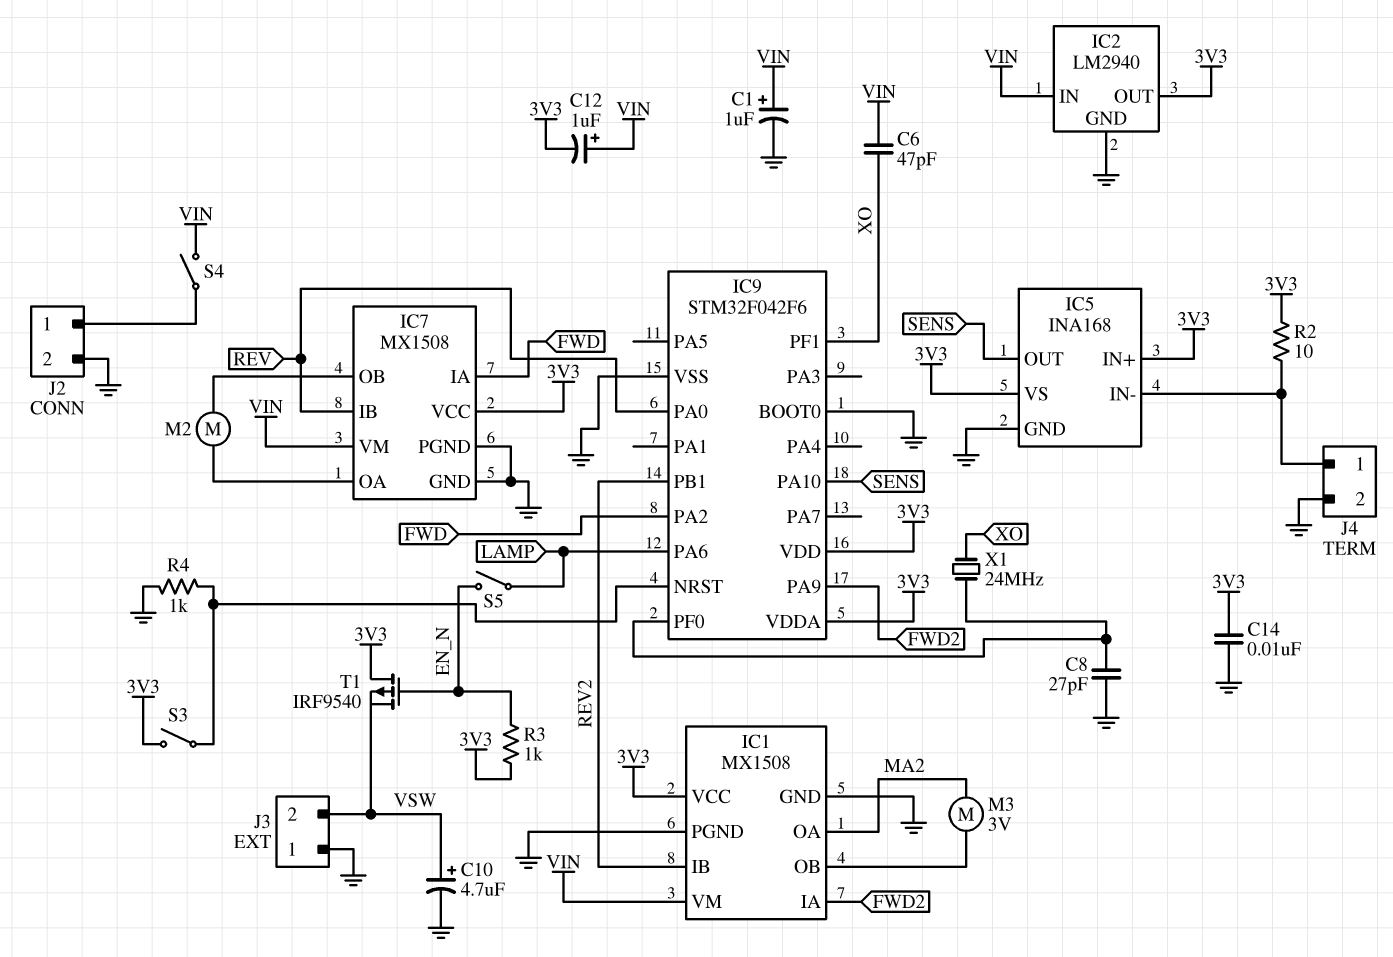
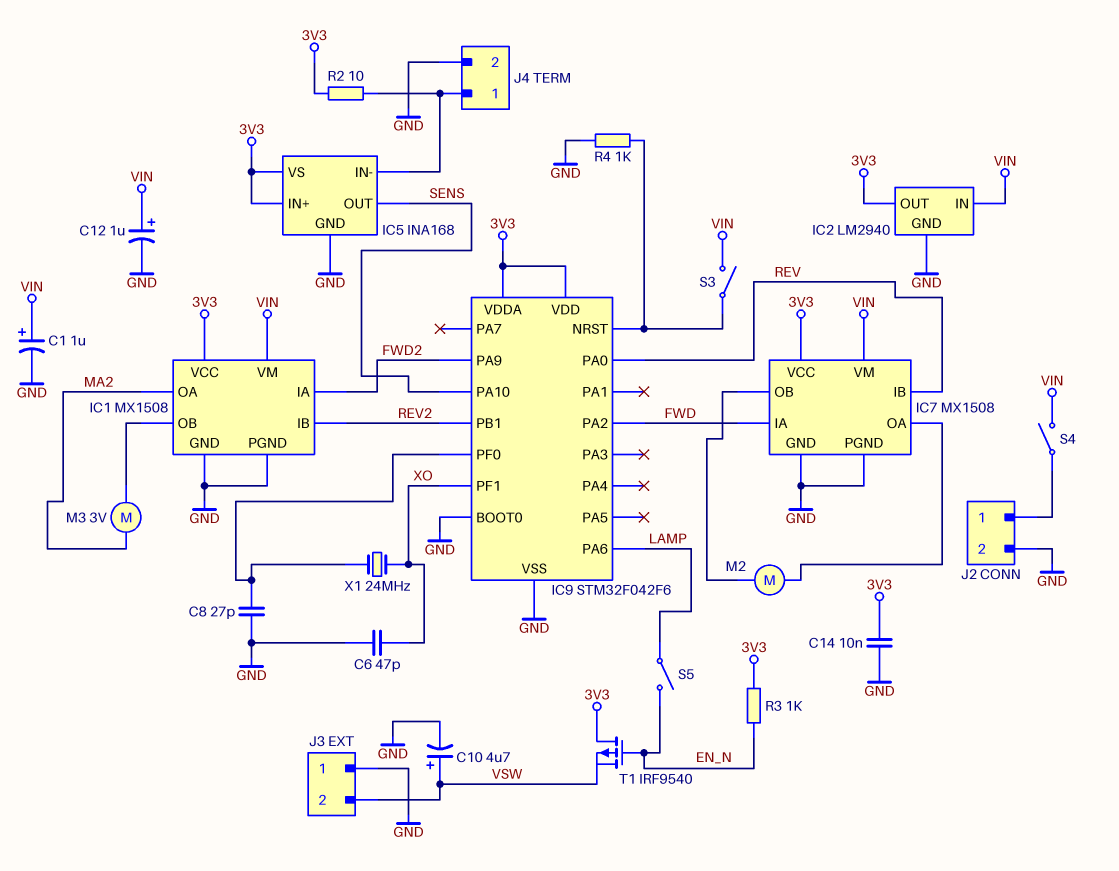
C6: 47pF (VIN, XO) -> 47pF (GND, XO)
C12: 1uF (plus VIN, minus 3V3) -> 1uF (plus VIN, minus GND)
S3: switch (3V3, IC9/NRST) -> switch (IC9/NRST, VIN)

